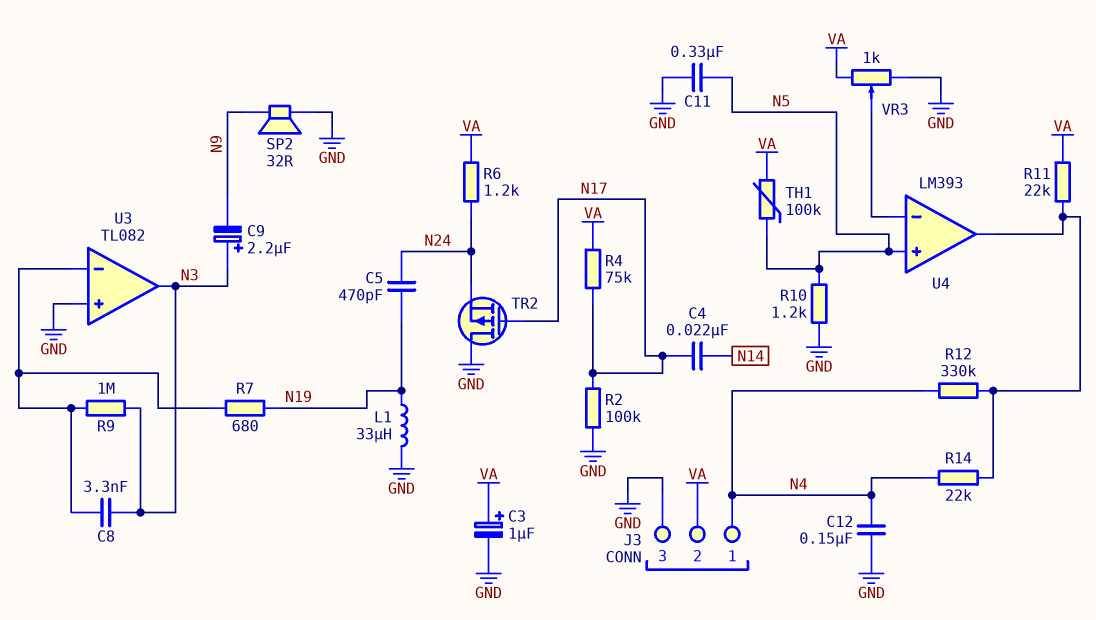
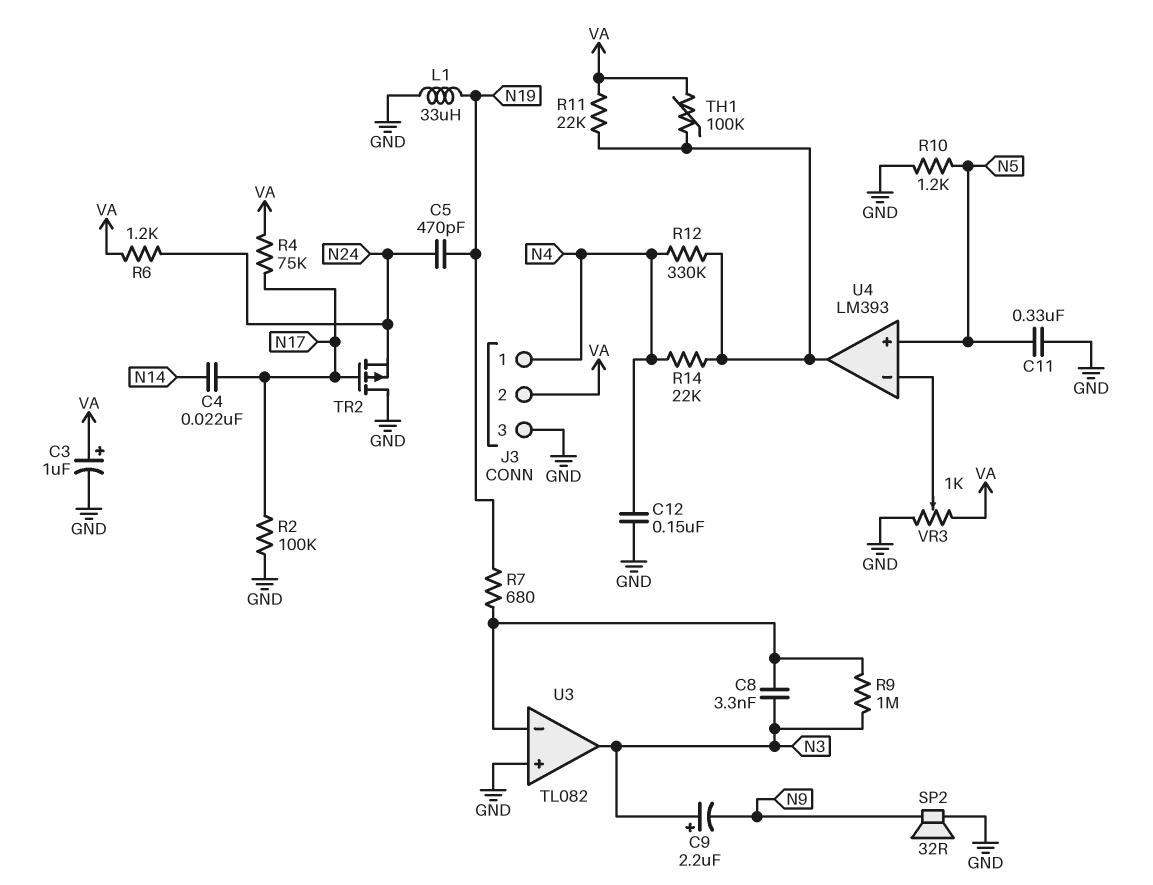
TH1: 100k (N5, VA) -> 100k (U4/out, VA)

